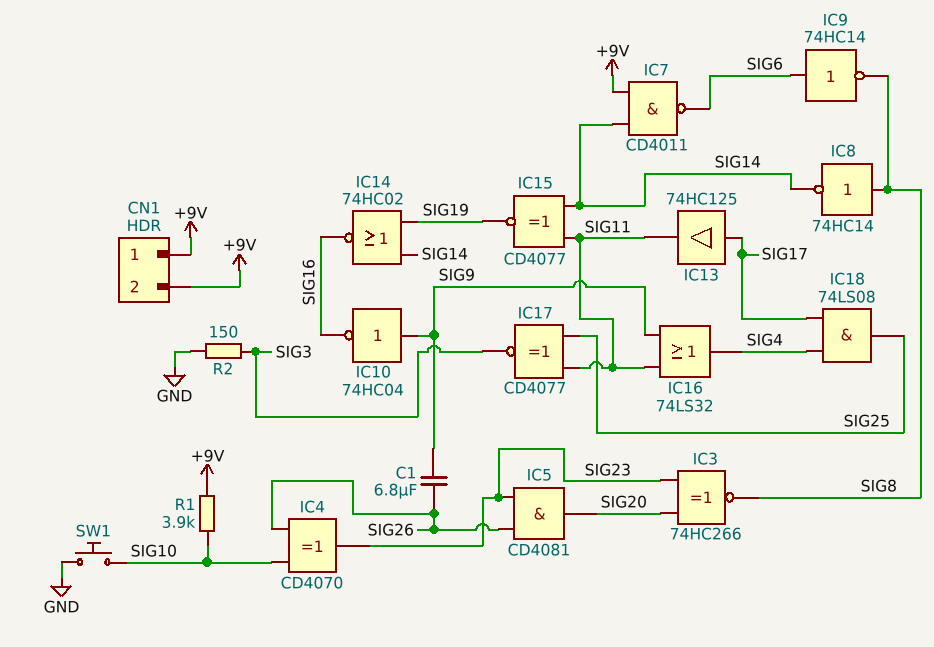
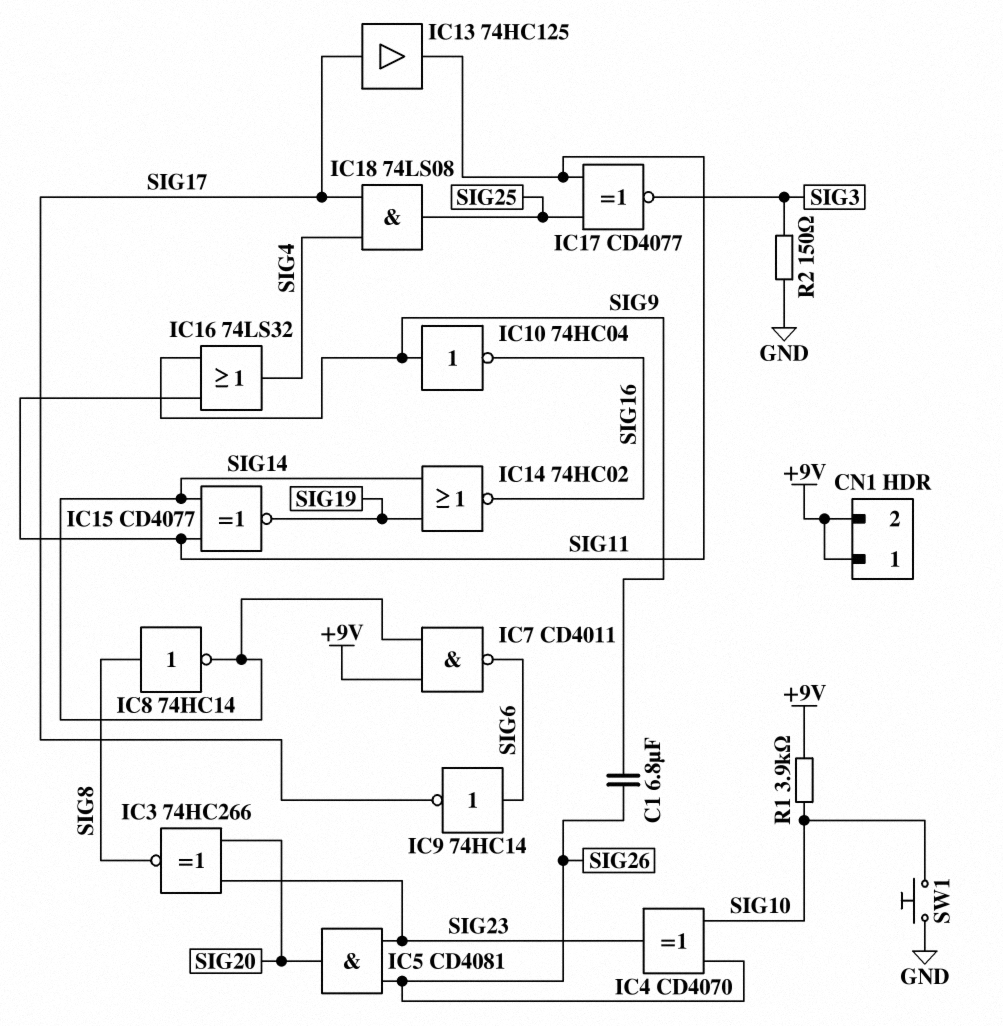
IC9: NOT 74HC14 (in SIG6, out SIG8) -> NOT 74HC14 (in SIG6, out SIG17)

